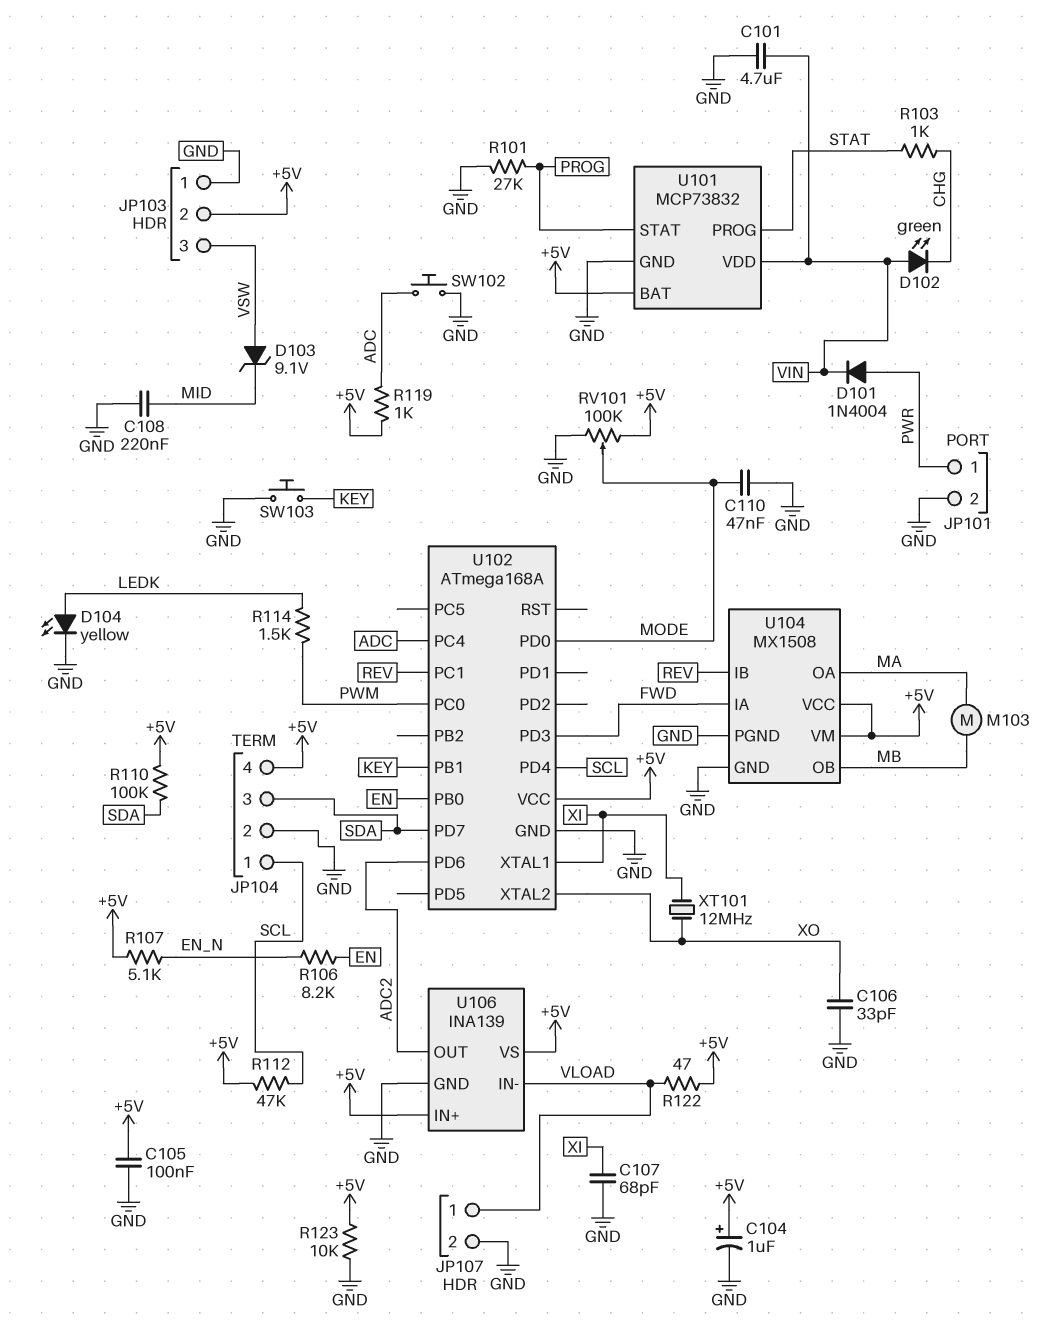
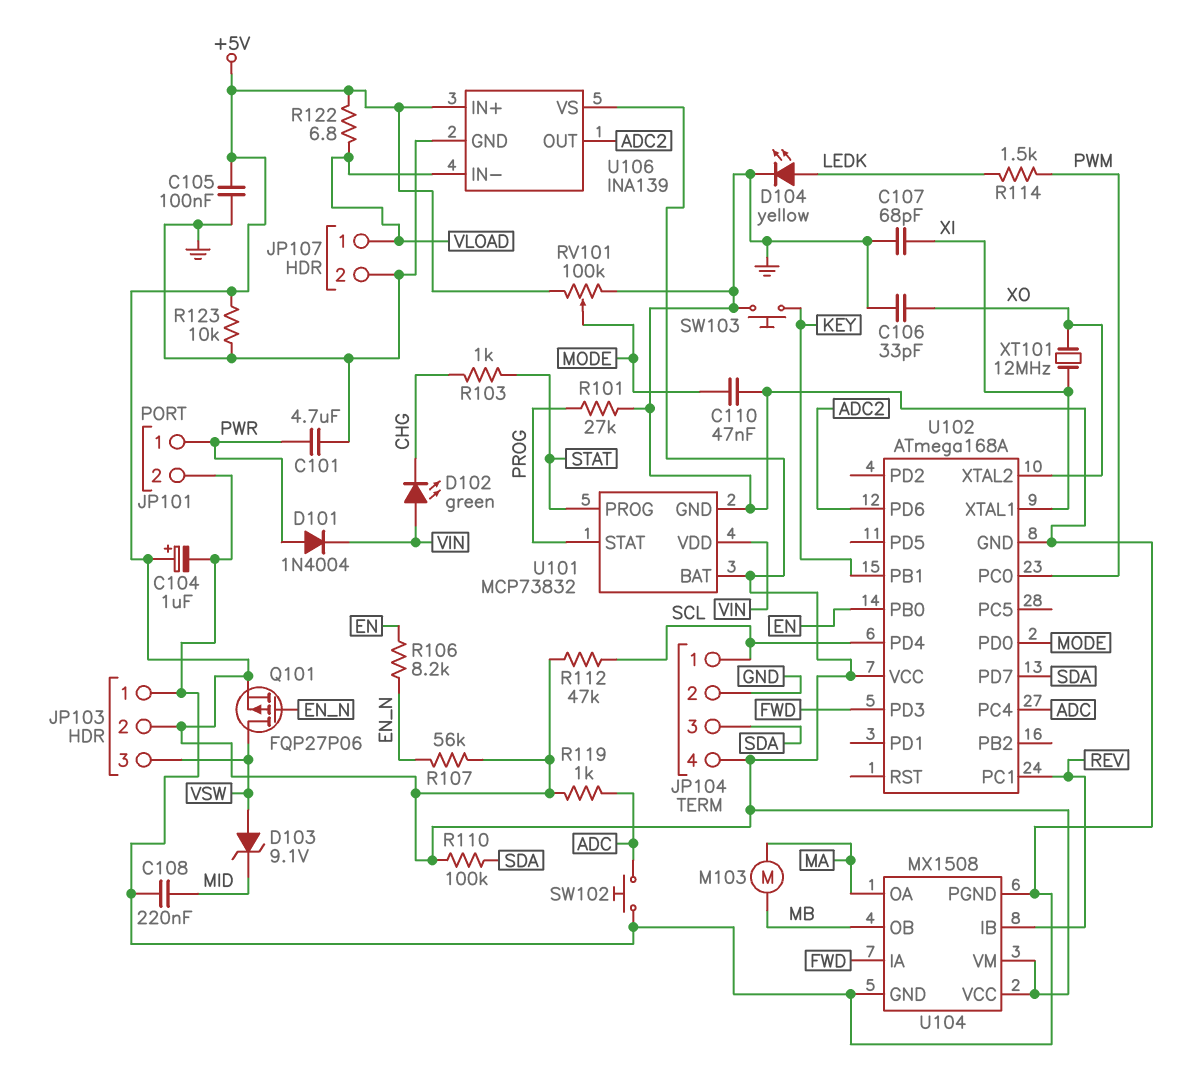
C101: 4.7uF (GND, VIN) -> 4.7uF (GND, PWR)
Q101: none -> PMOS FQP27P06 (G EN_N, D VSW, S +5V)
R107: 5.1k (+5V, EN_N) -> 56k (+5V, EN_N)
R122: 47 (+5V, VLOAD) -> 6.8 (+5V, VLOAD)

